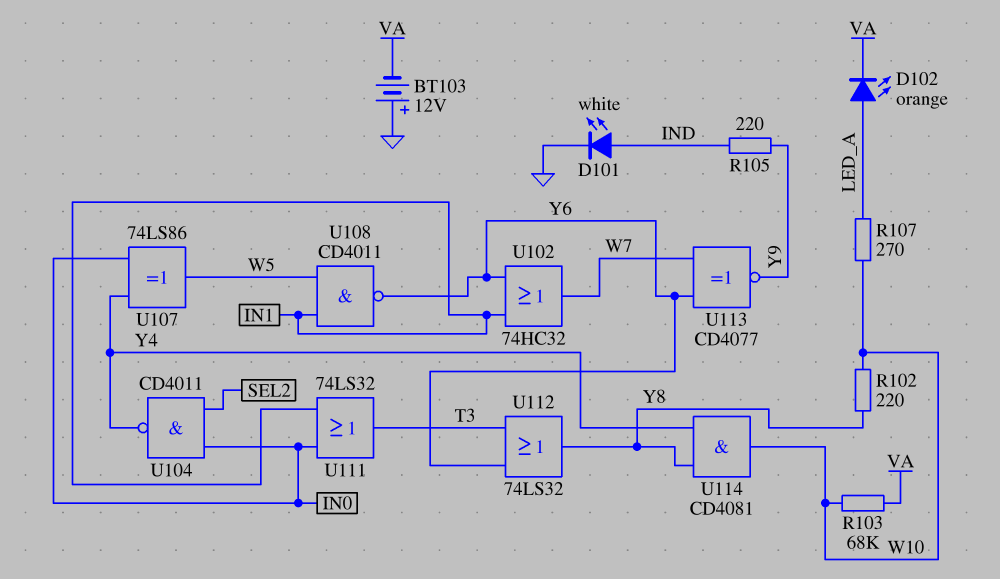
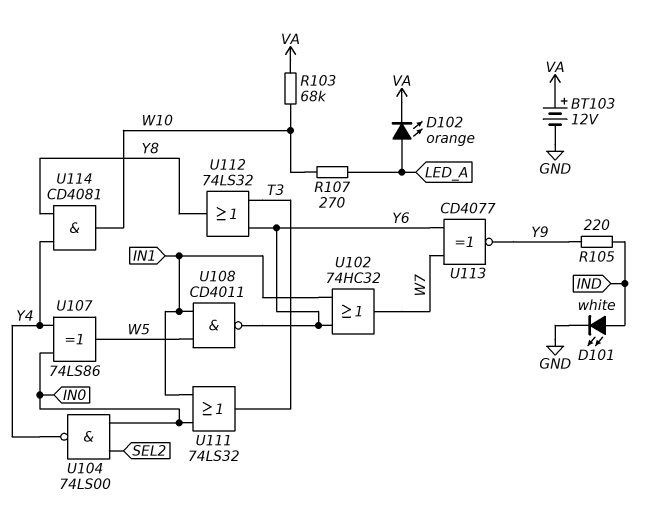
BT103: 12V (plus GND, minus VA) -> 12V (plus VA, minus GND)
R102: 220 (W10, Y8) -> none
U104: NAND CD4011 (in IN0, in SEL2, out Y4) -> NAND 74LS00 (in IN0, in SEL2, out Y4)

